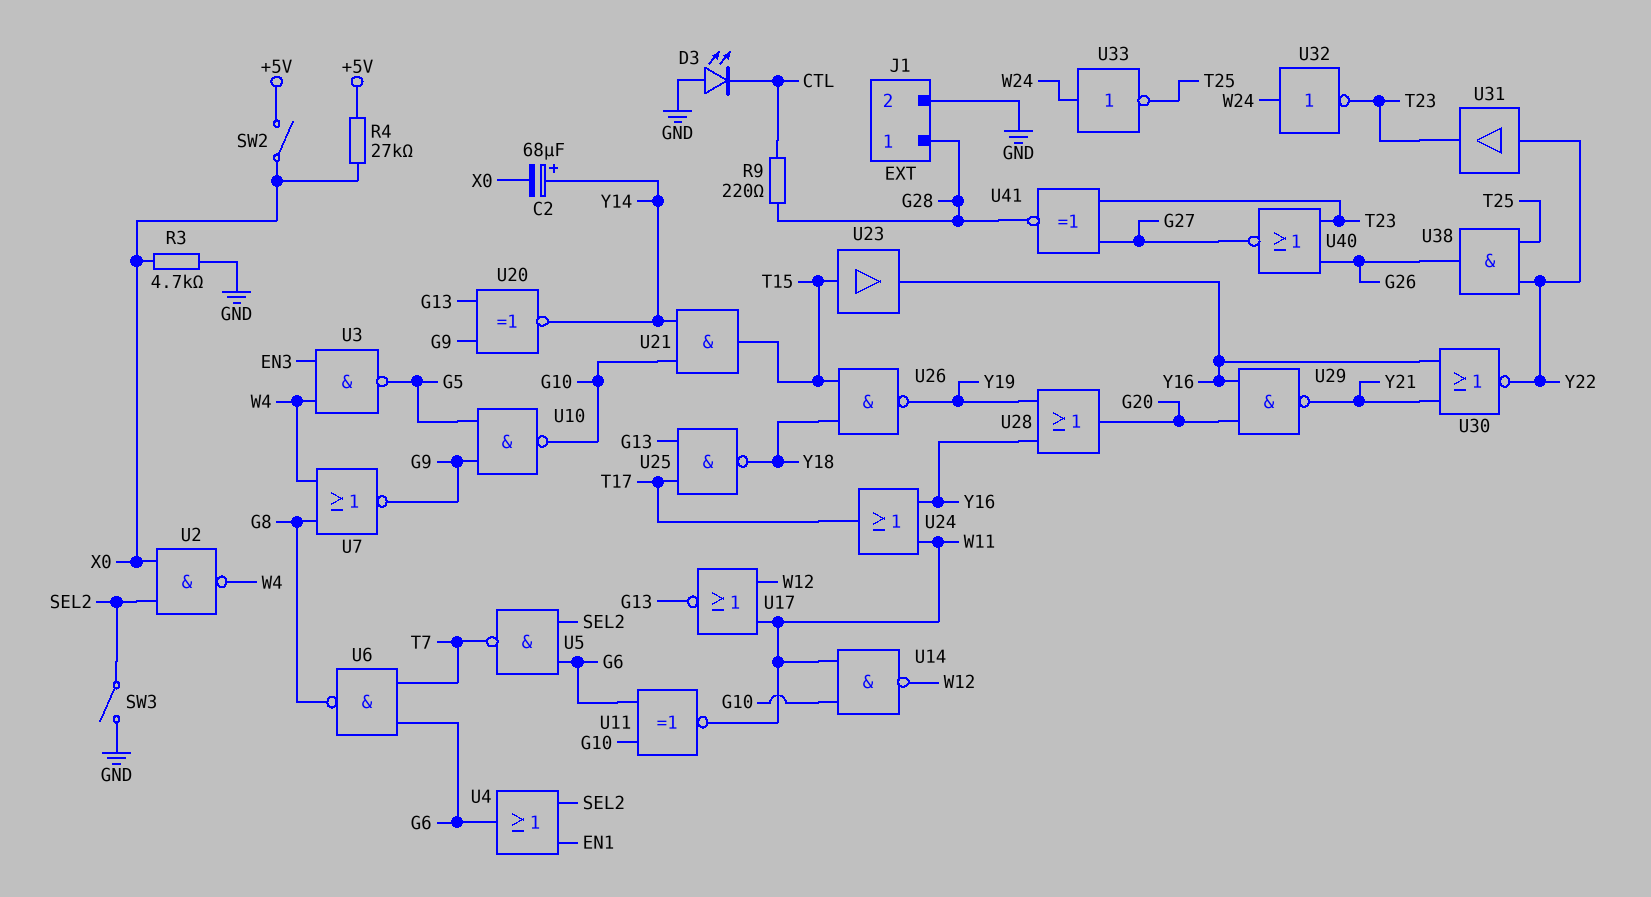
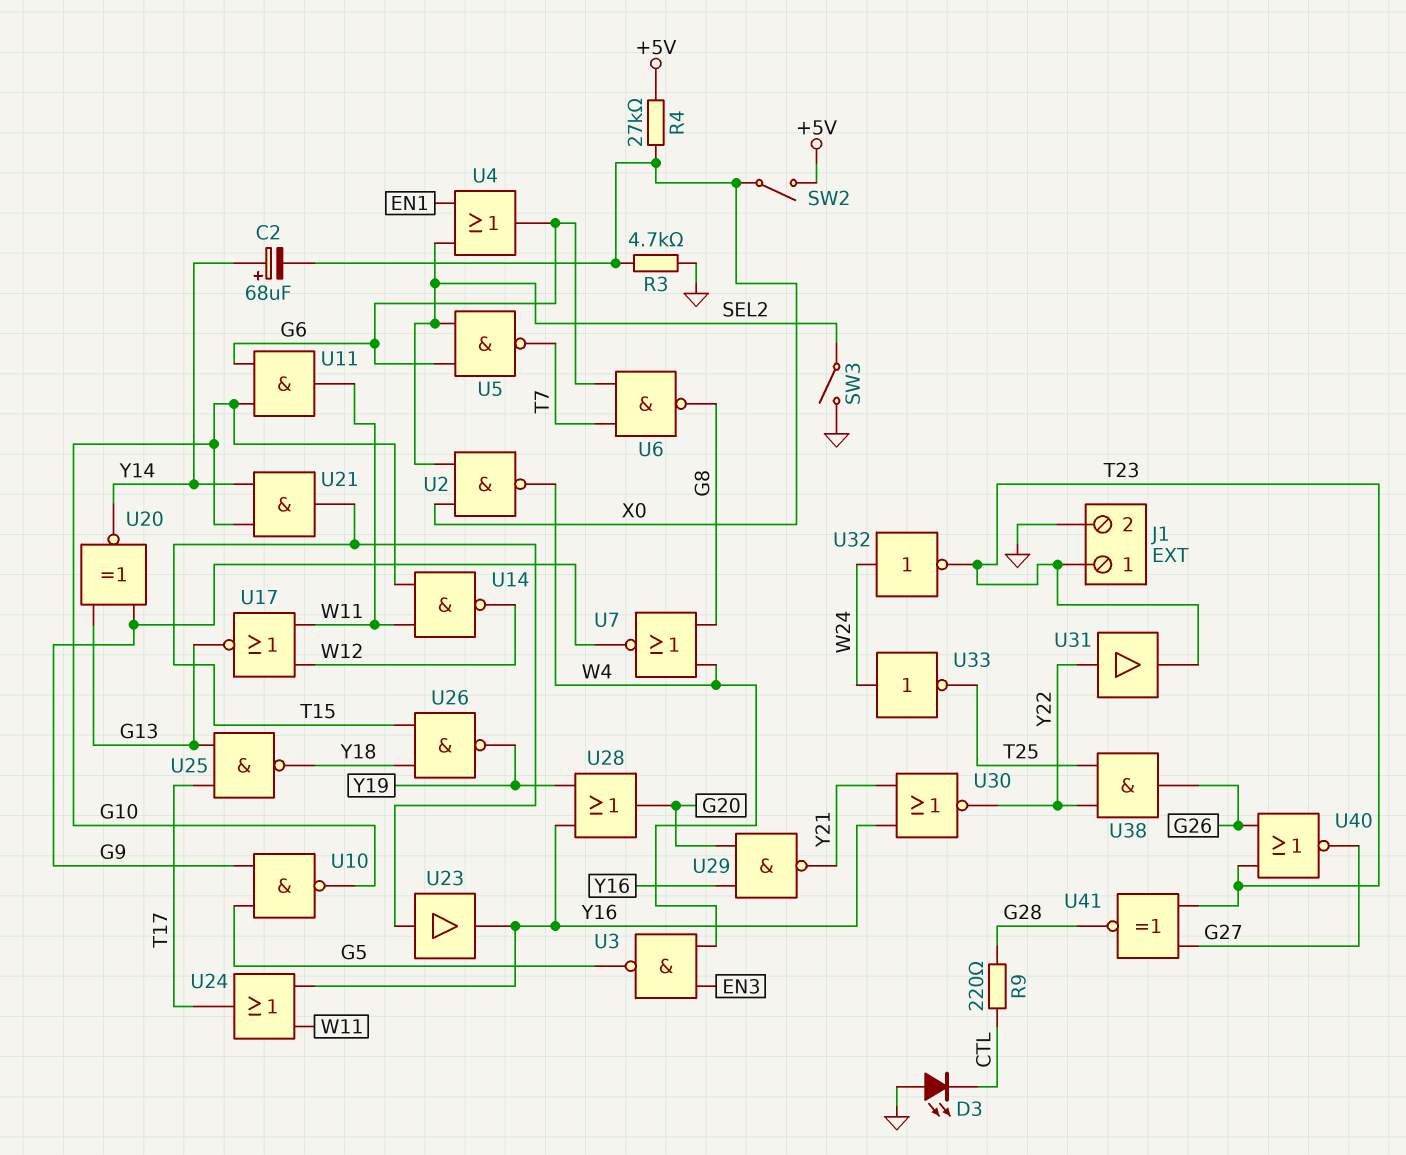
J1 pin 1: G28 -> T23
U11: XNOR (in G6, in G10, out W11) -> AND (in G6, in G10, out W11)

